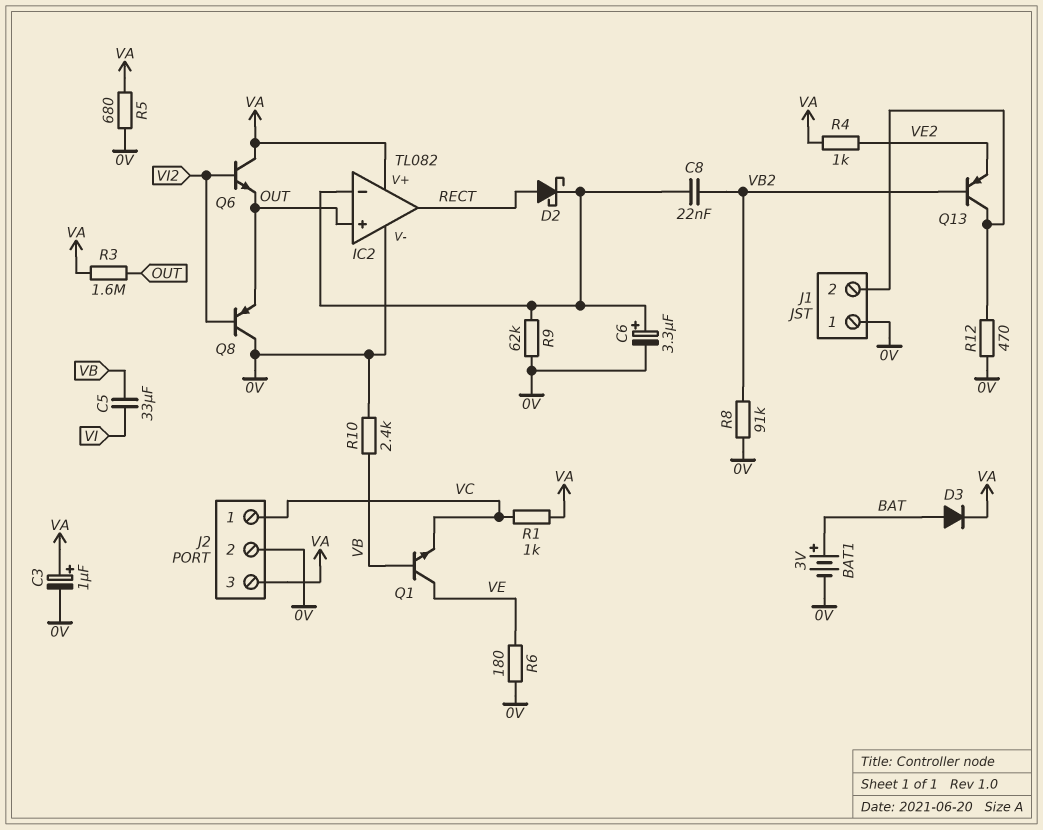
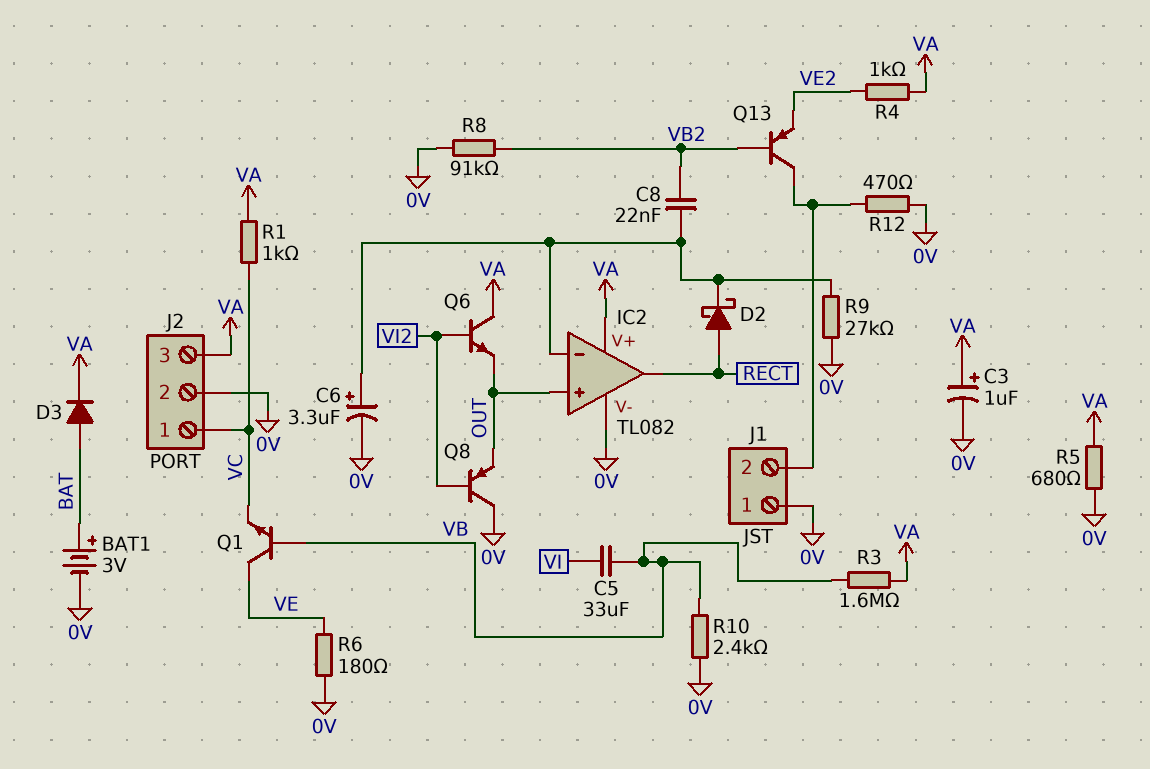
R3: 1.6M (OUT, VA) -> 1.6M (VA, VB)
R9: 62k (0V, IC2/in-) -> 27k (0V, IC2/in-)

